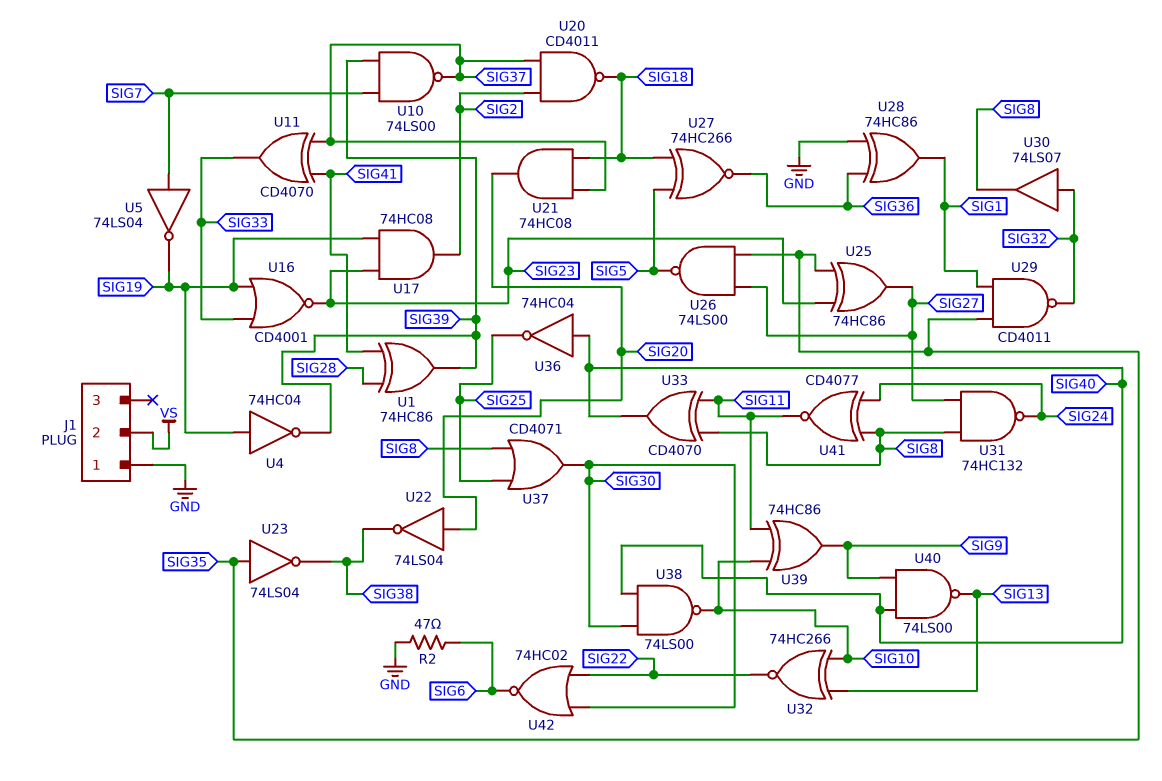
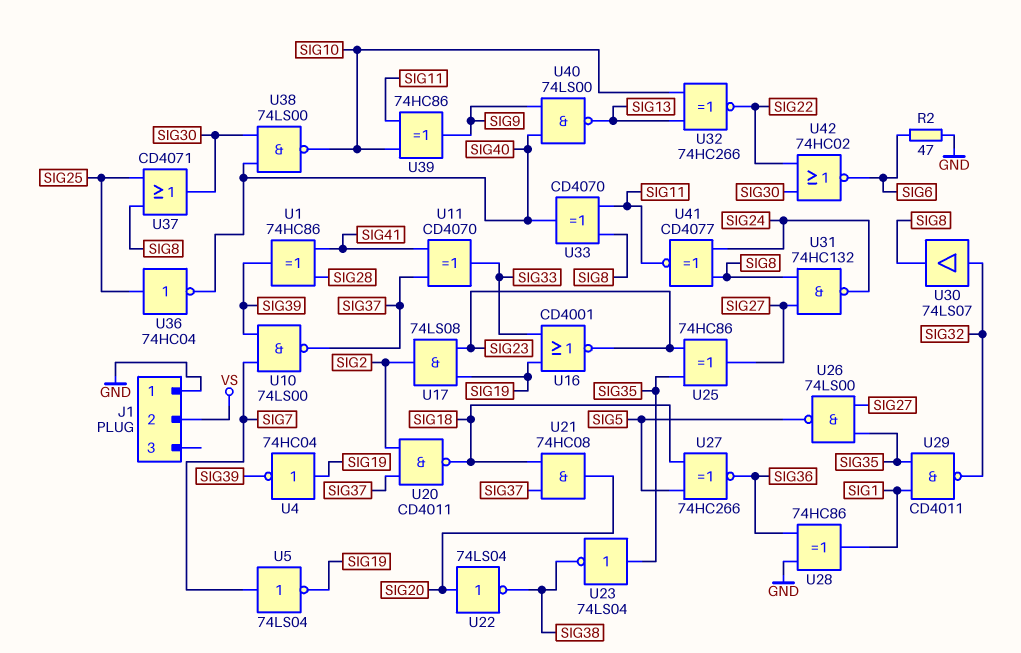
U17: AND 74HC08 (in SIG19, in SIG23, out SIG2) -> AND 74LS08 (in SIG19, in SIG23, out SIG2)
U36: NOT 74HC04 (in SIG40, out SIG25) -> NOT 74HC04 (in SIG25, out SIG40)

